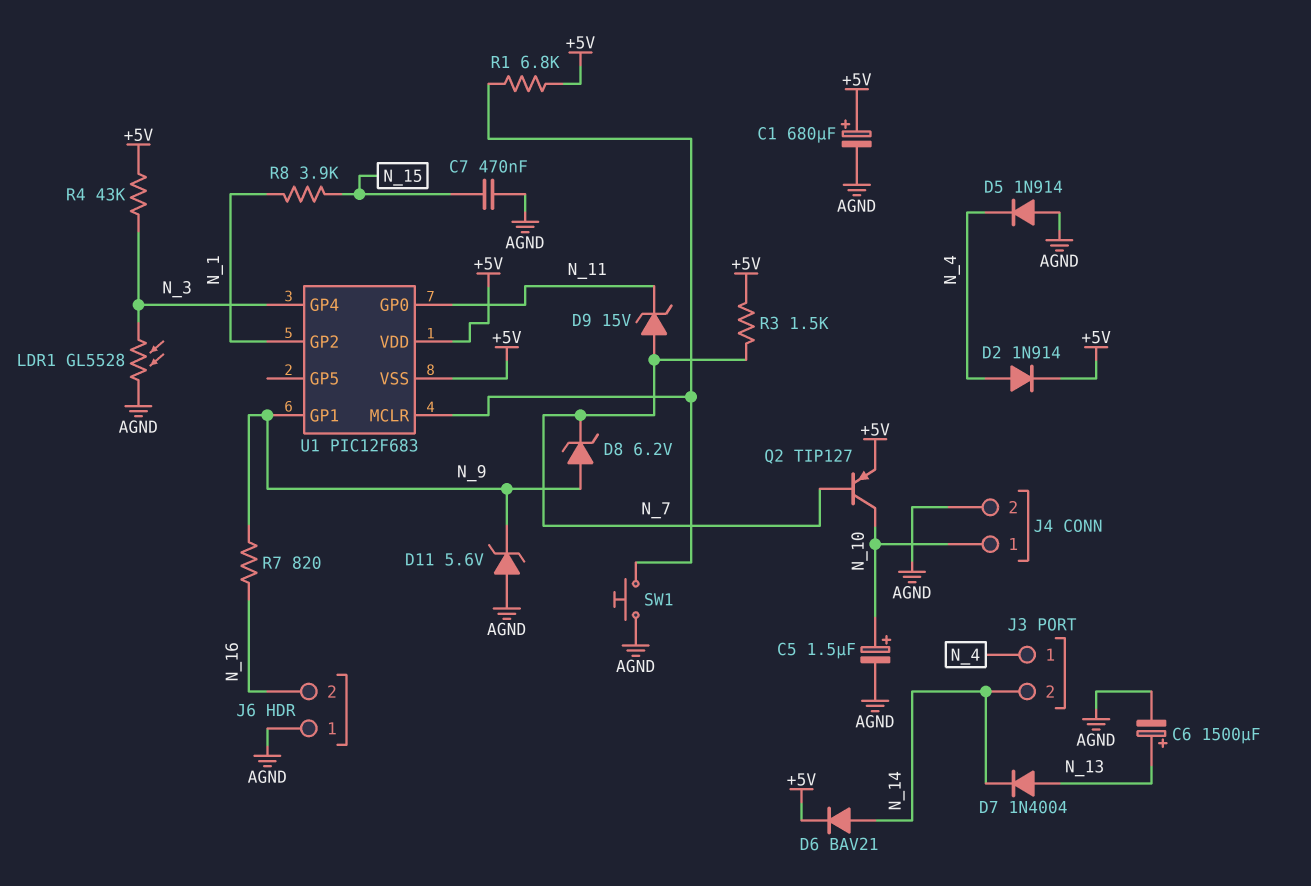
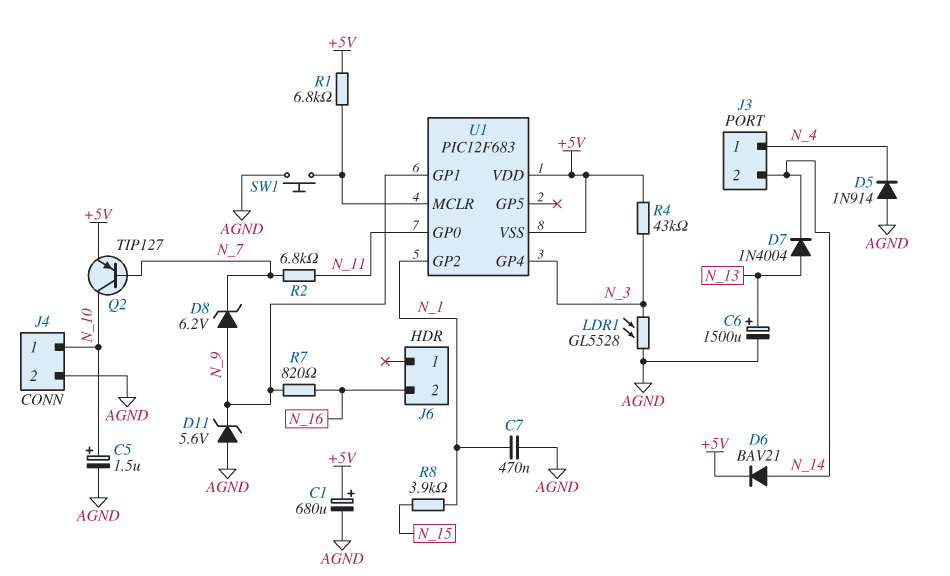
C7: 470nF (AGND, N_15) -> 470nF (AGND, N_1)
D2: diode 1N914 (A N_4, K +5V) -> none
D9: zener 15V (A N_7, K N_11) -> none
J6 pin 1: AGND -> none
R2: none -> 6.8k (N_7, N_11)
R3: 1.5k (+5V, N_7) -> none

